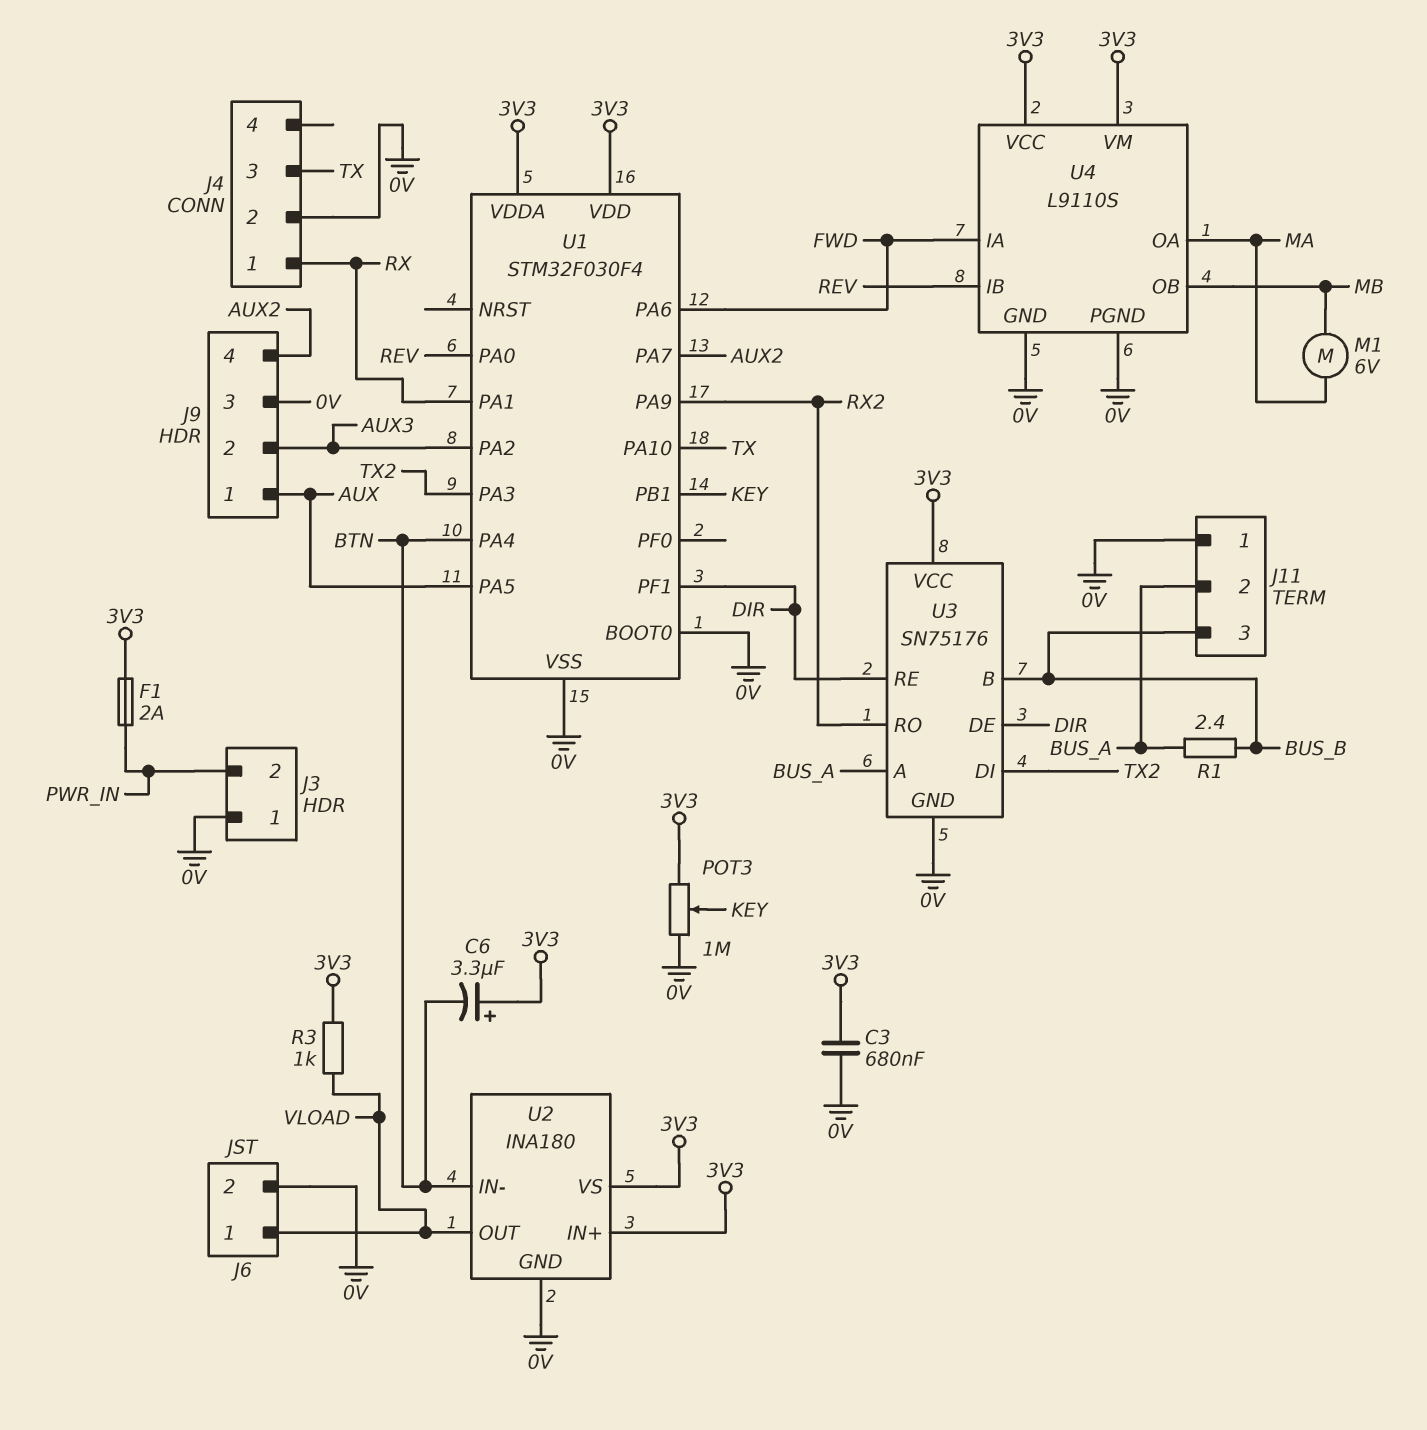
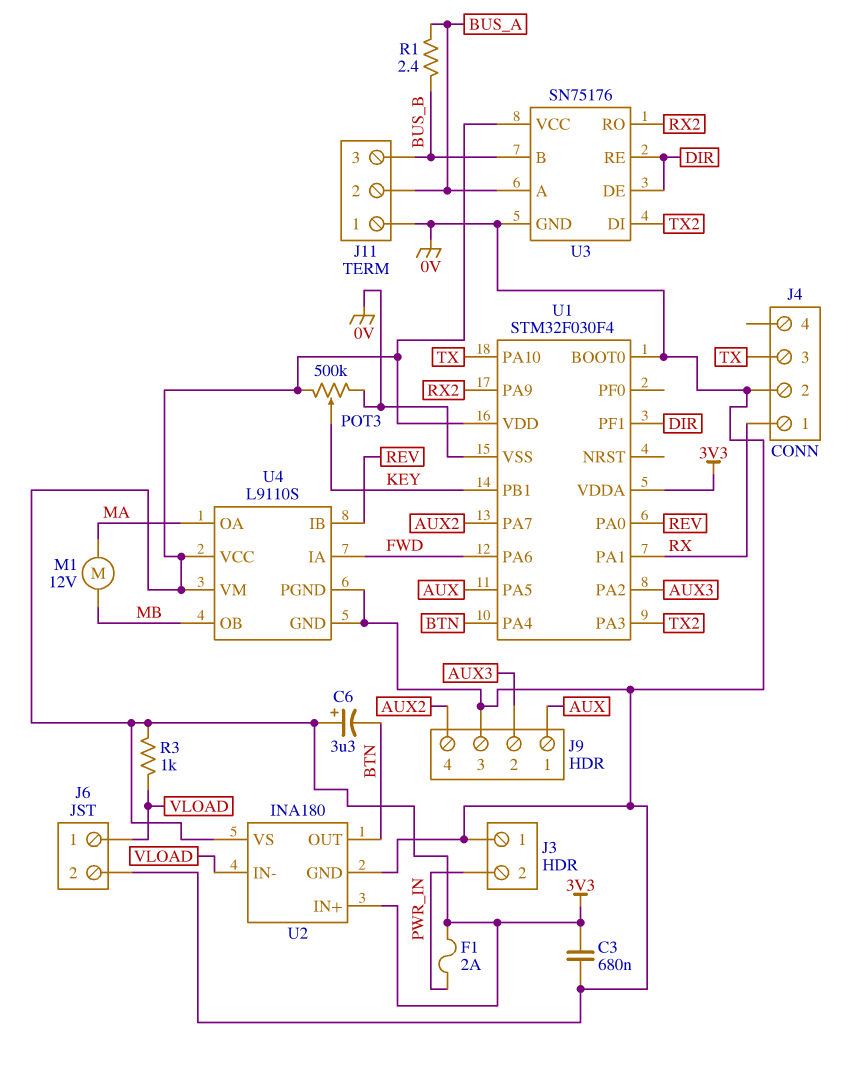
M1: motor 6V (MA, MB) -> motor 12V (MA, MB)
POT3: 1M (0V, 3V3, wiper KEY) -> 500k (0V, 3V3, wiper KEY)
U2 pin IN-: BTN -> VLOAD
U2 pin OUT: VLOAD -> BTN

